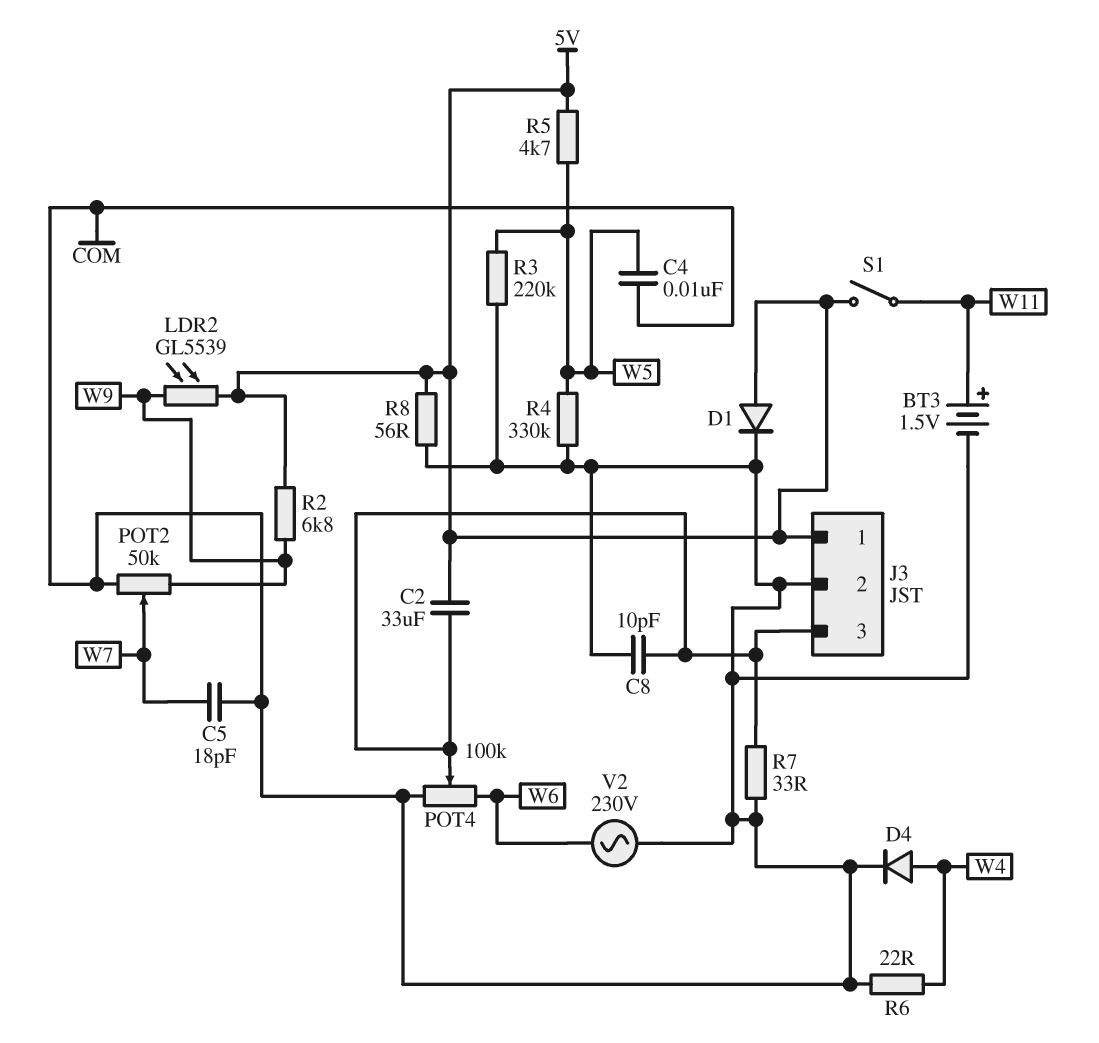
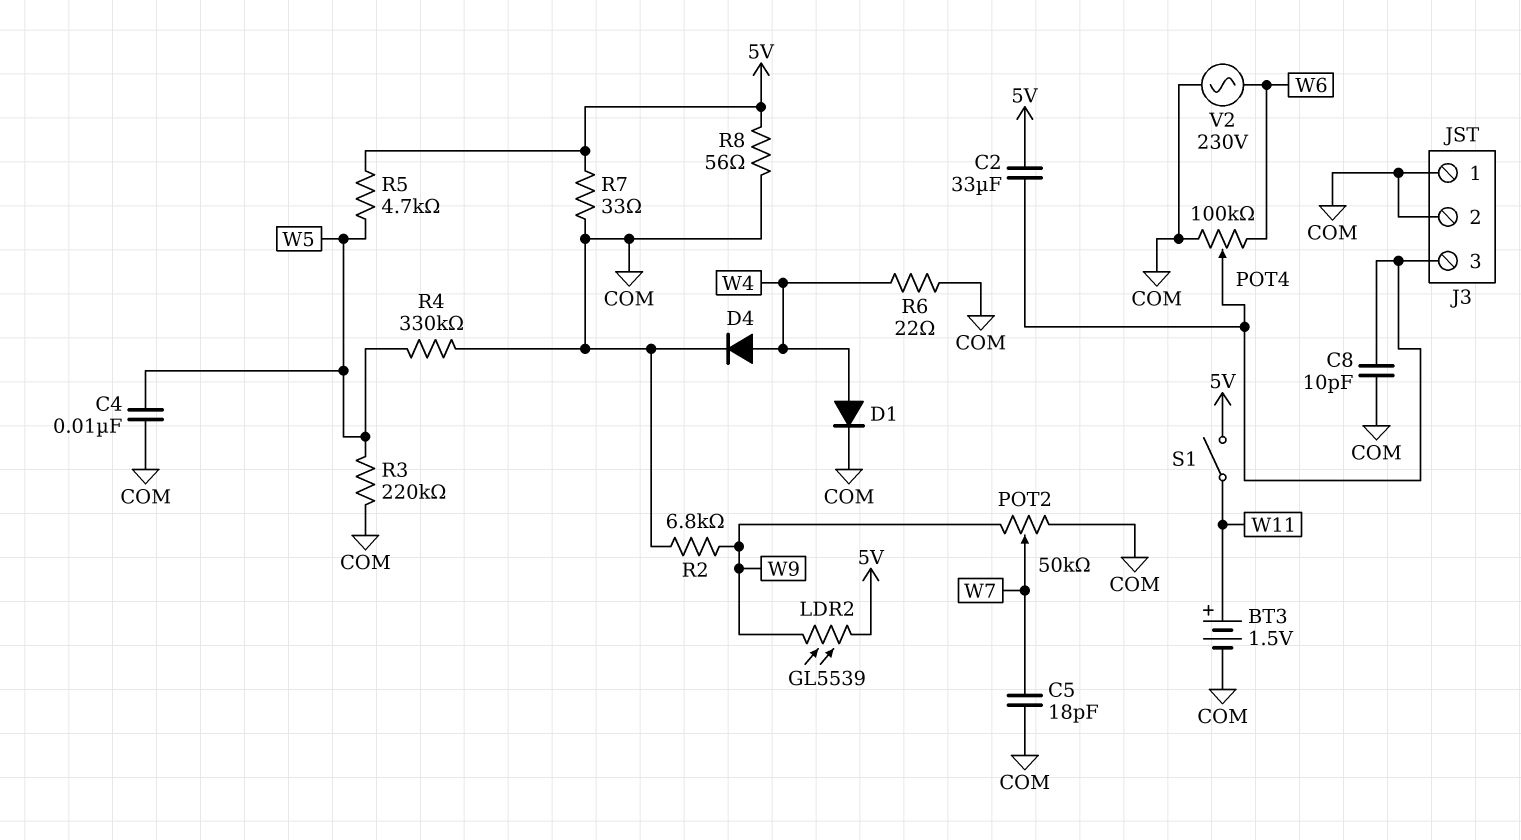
D1: diode (A 5V, K COM) -> diode (A W4, K COM)
J3 pin 1: 5V -> COM
R2: 6.8k (5V, W9) -> 6.8k (COM, W9)
R7: 33 (COM, J3/3) -> 33 (5V, COM)

